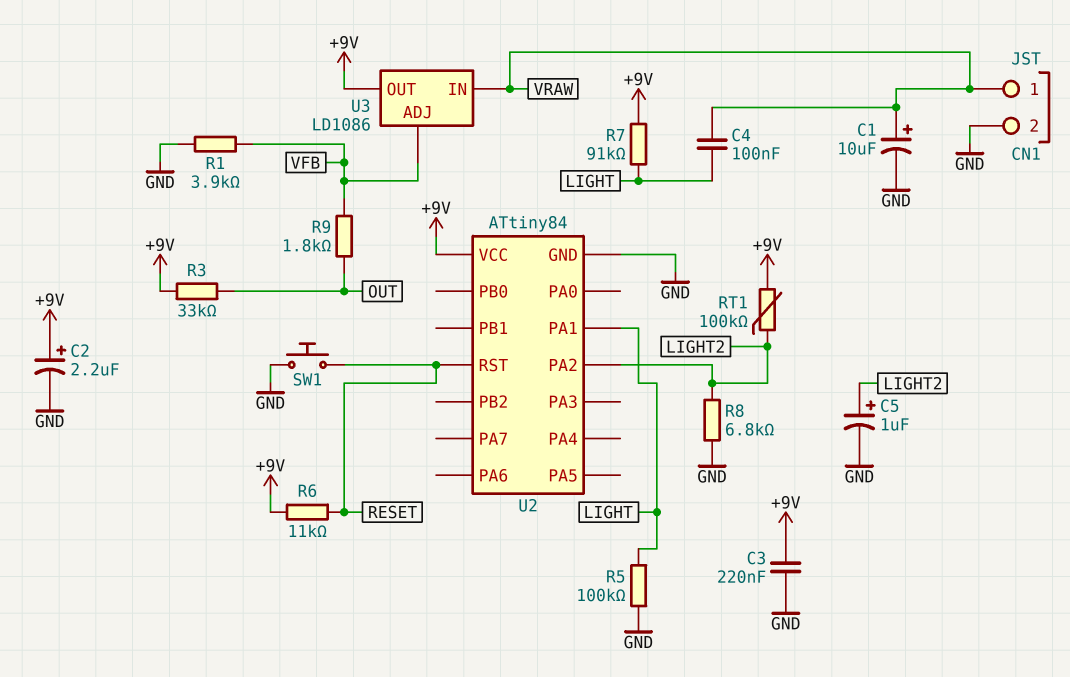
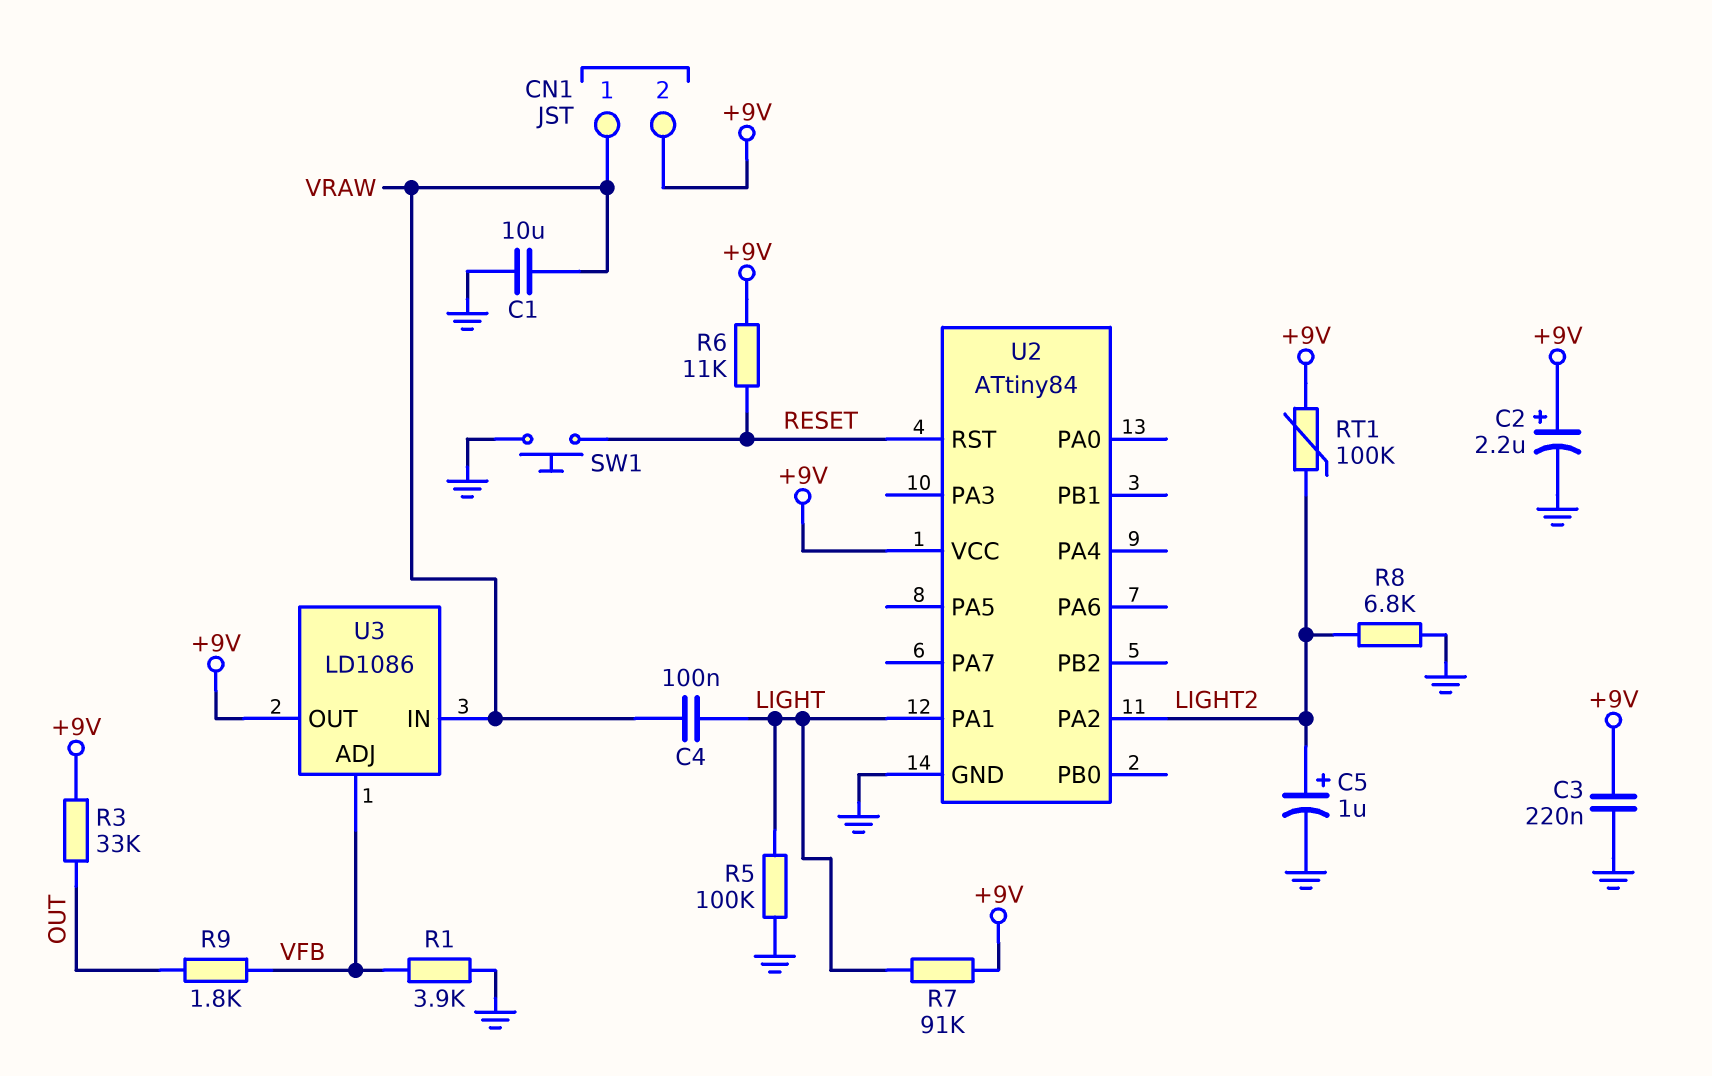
C1: 10uF (plus VRAW, minus GND) -> 10uF (GND, VRAW)
CN1 pin 2: GND -> +9V

